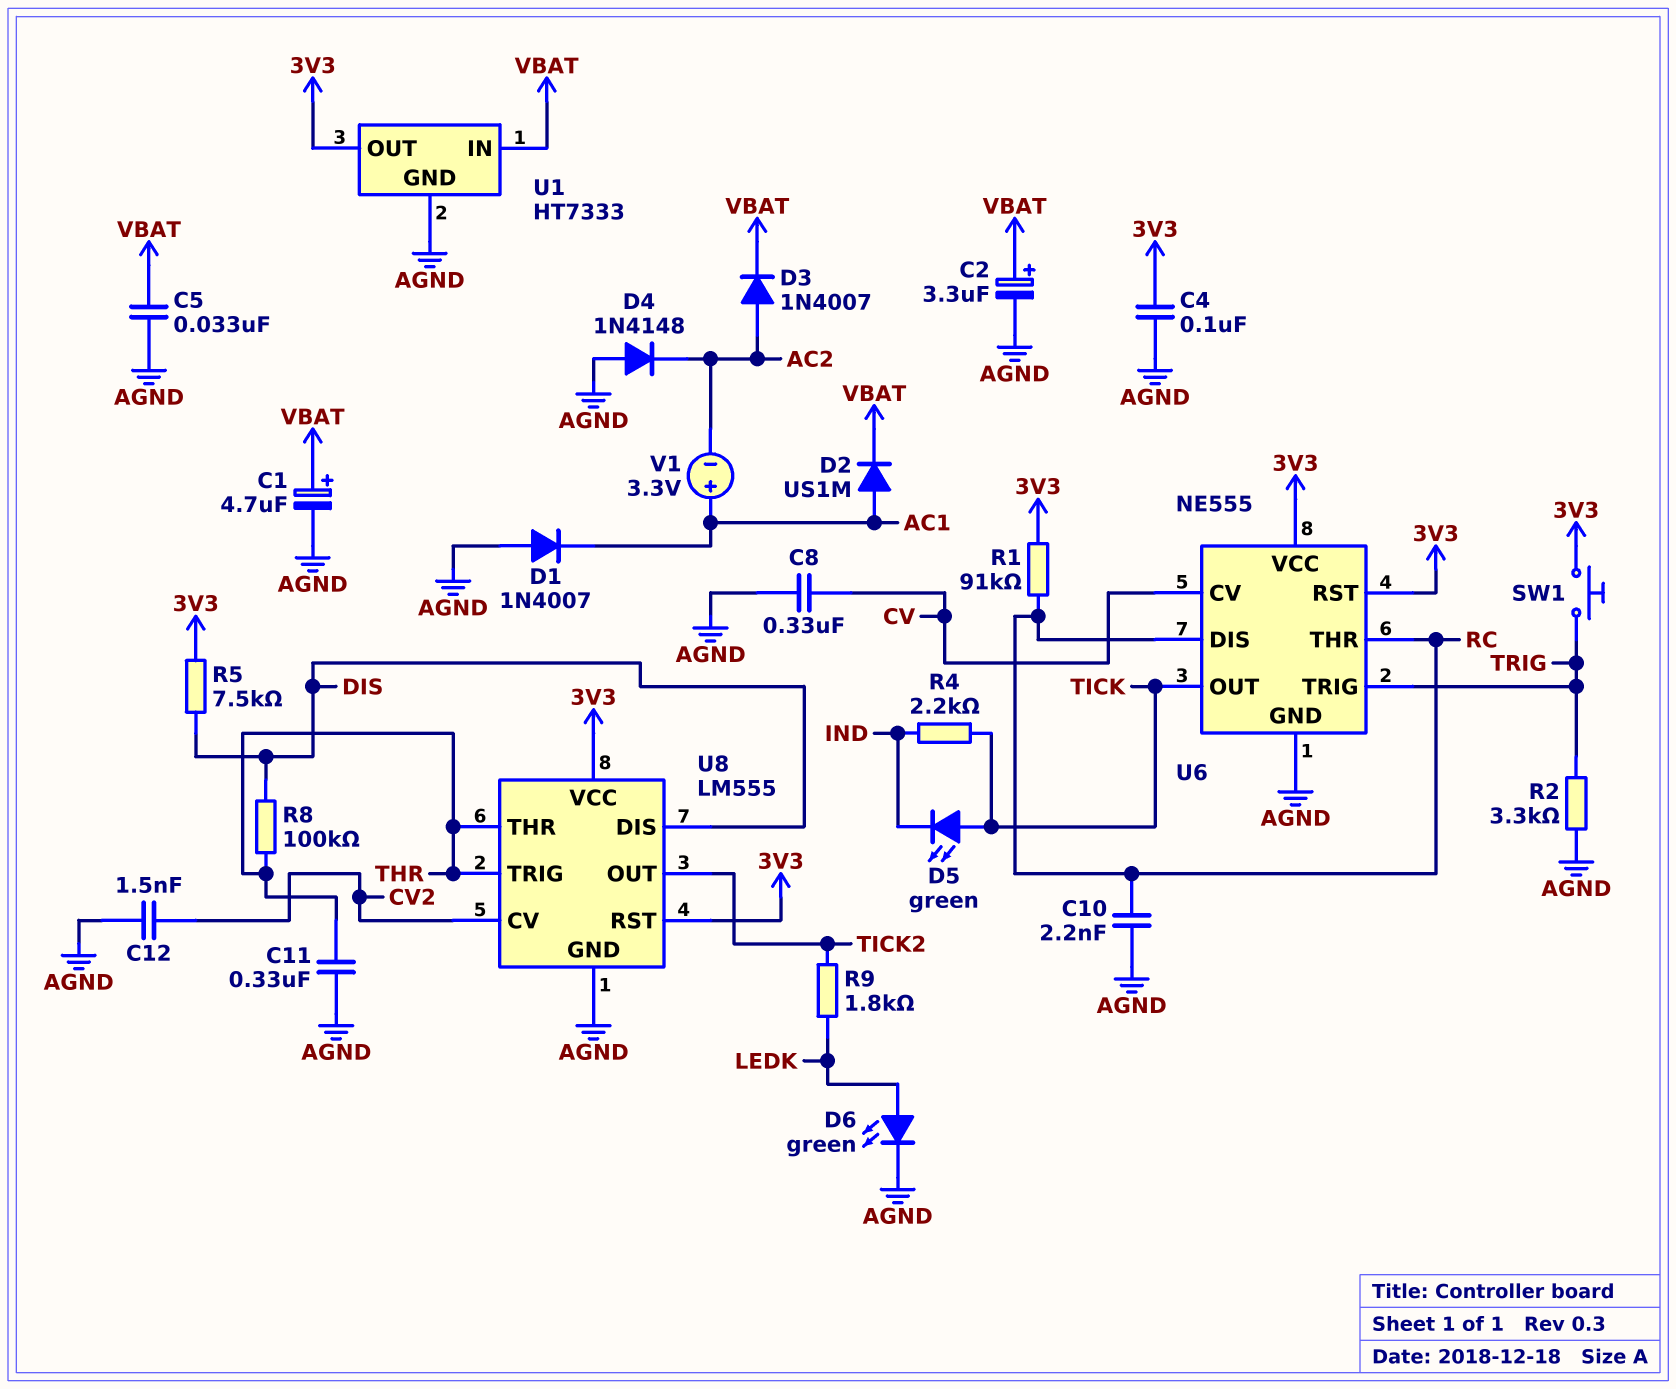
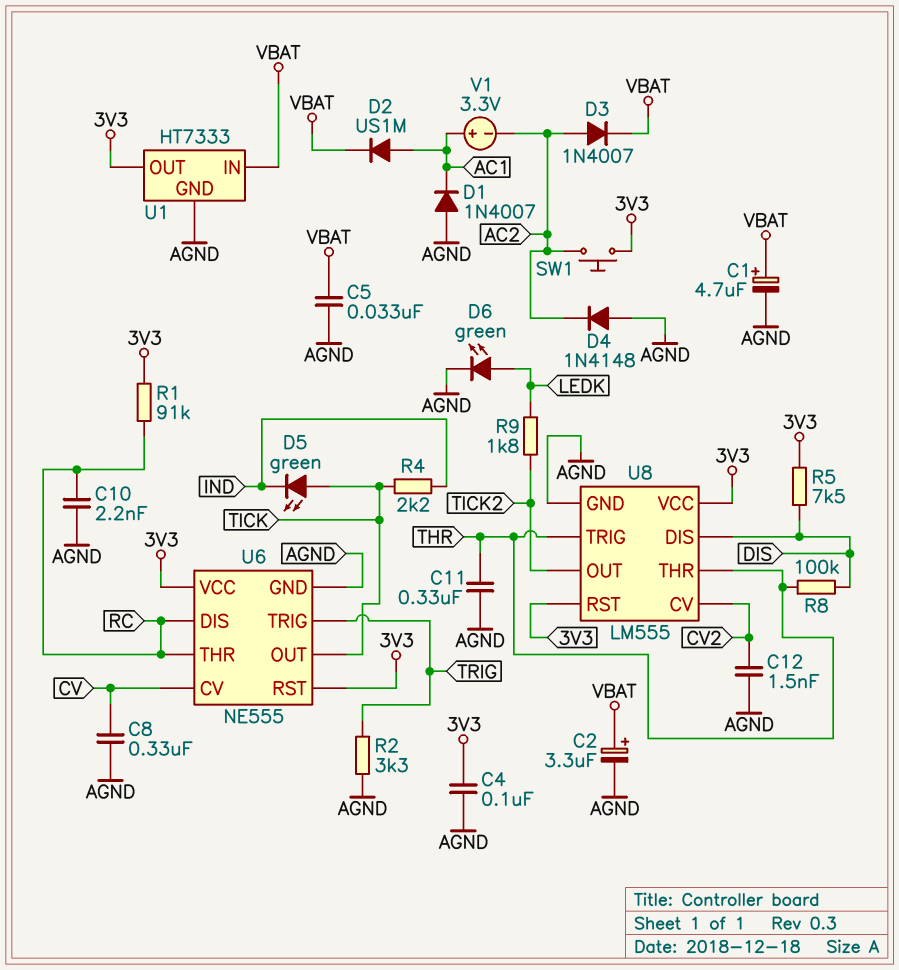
SW1: button (3V3, TRIG) -> button (3V3, AC2)

